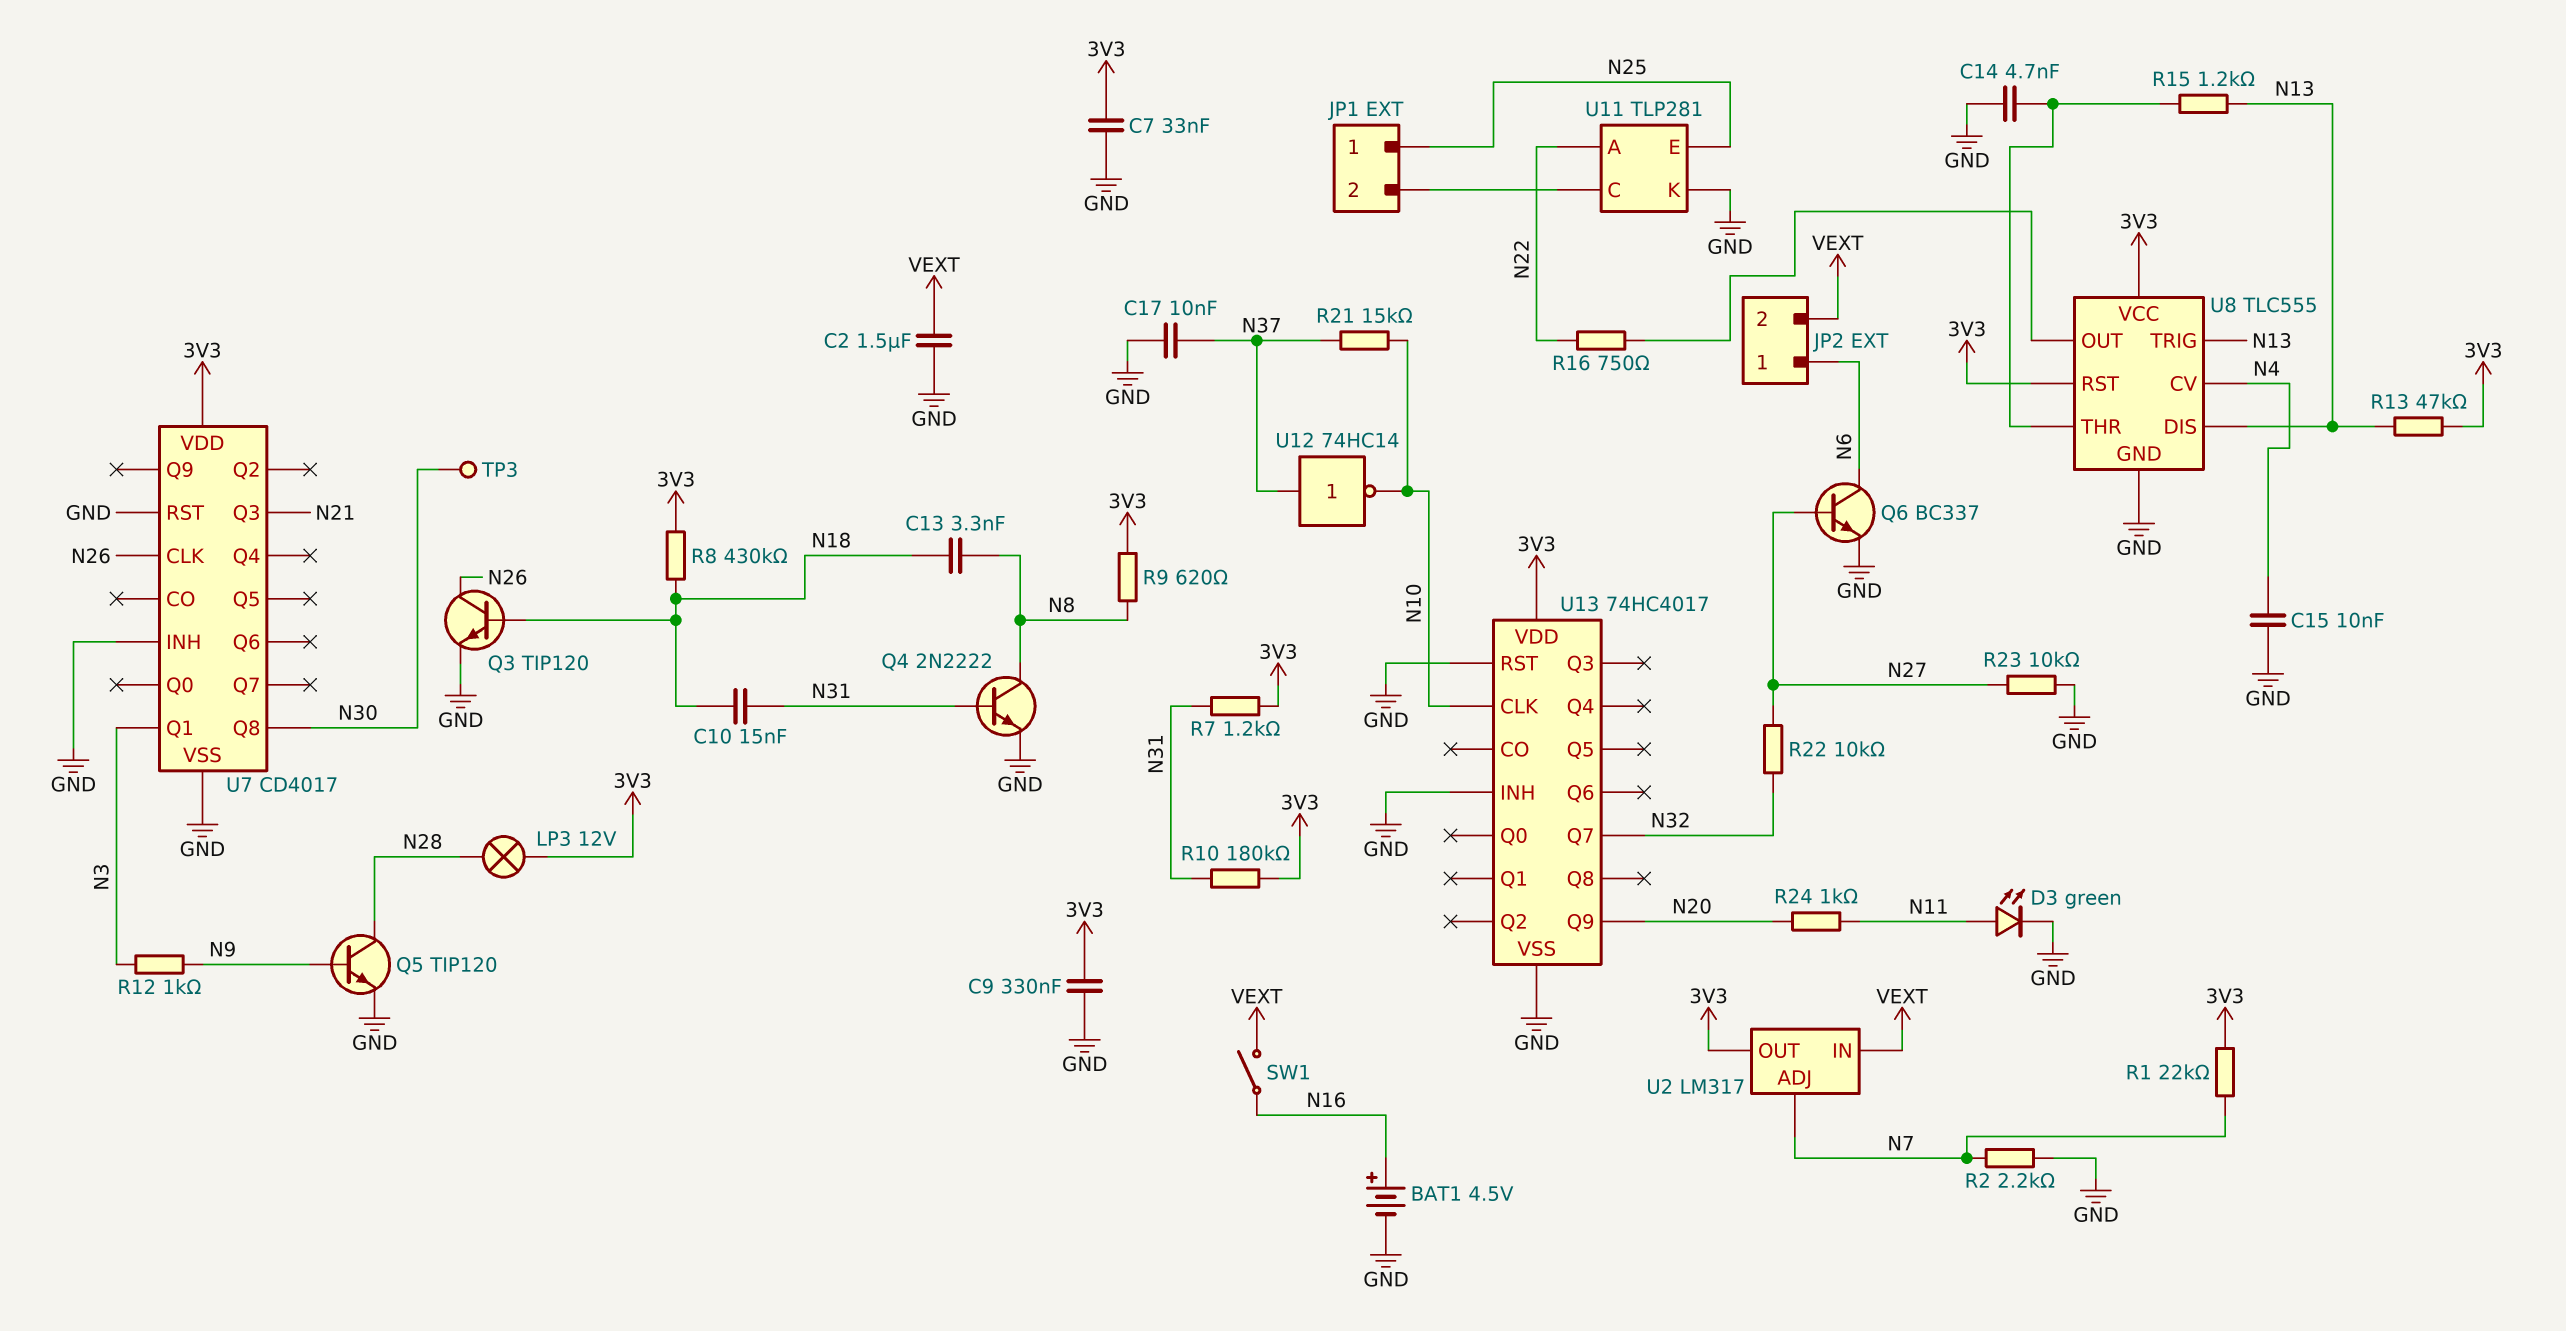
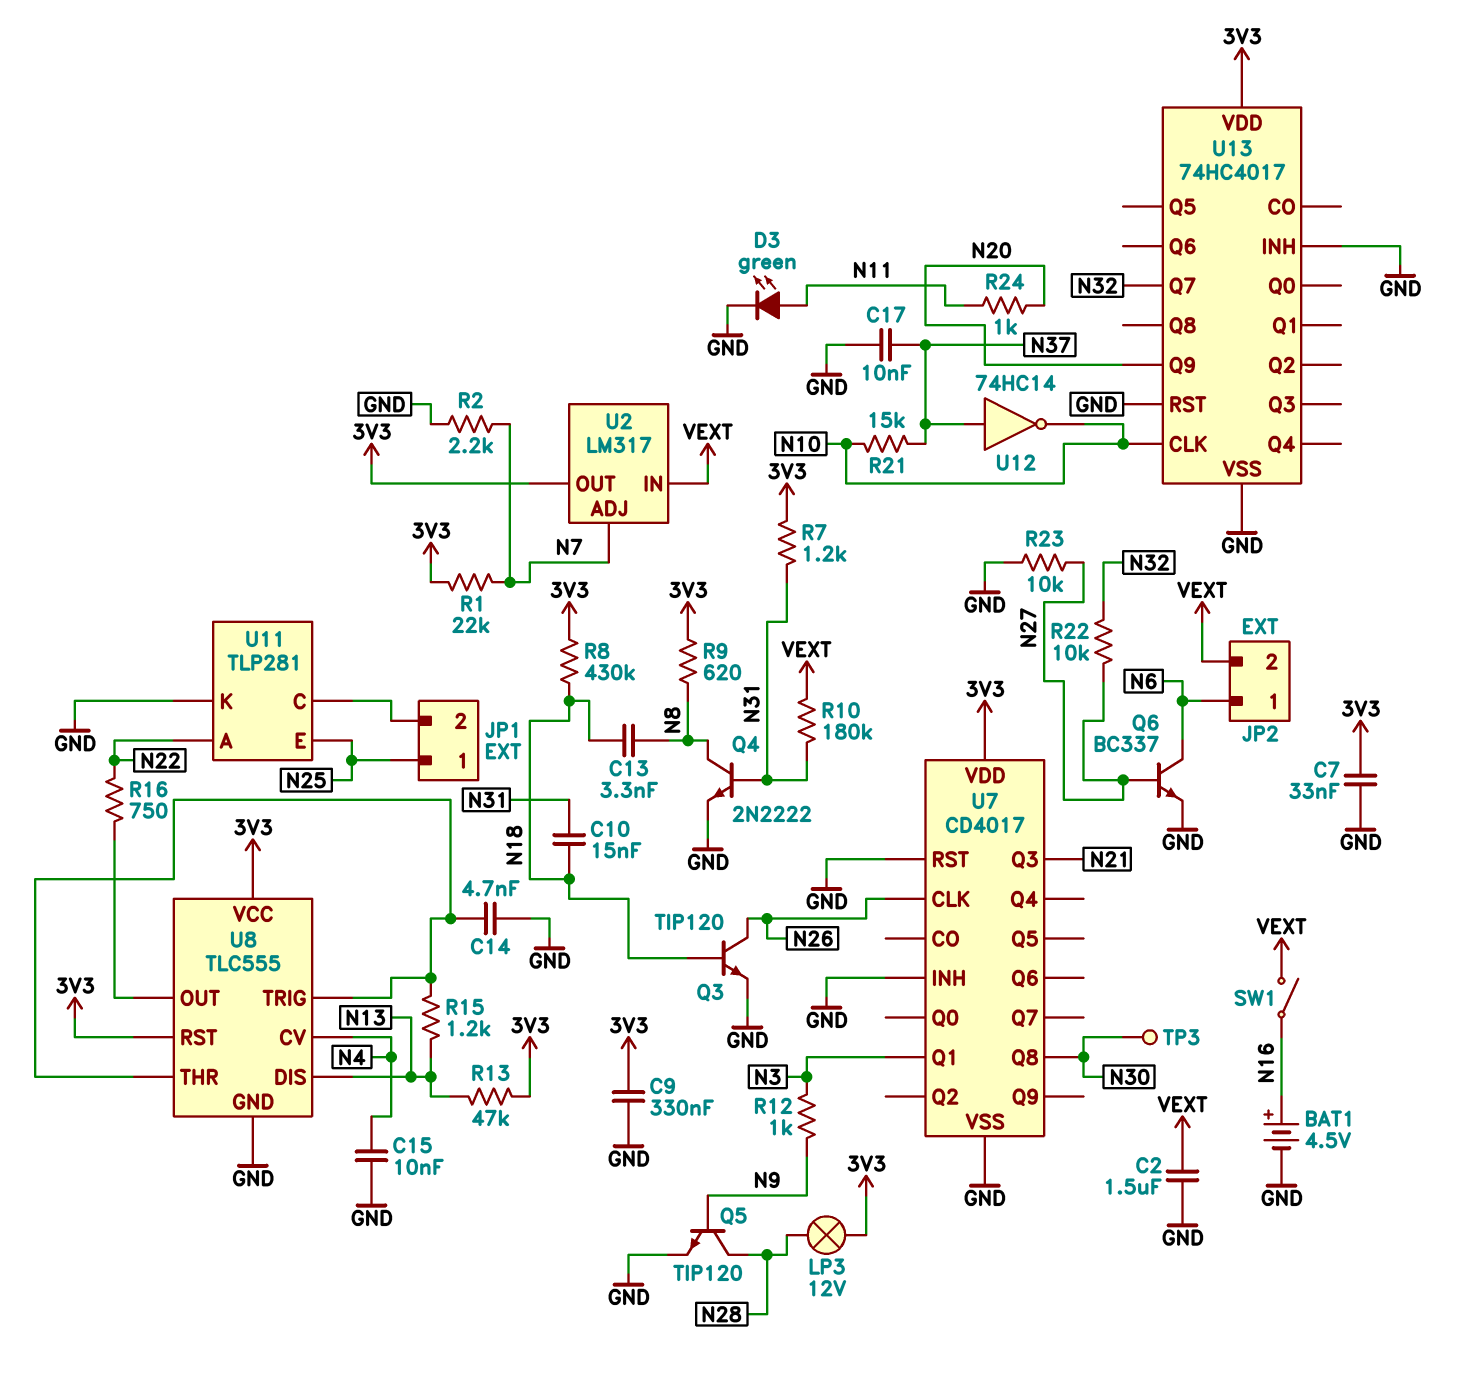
R10: 180k (3V3, N31) -> 180k (N31, VEXT)
U8 pin TRIG: N13 -> U8/THR

